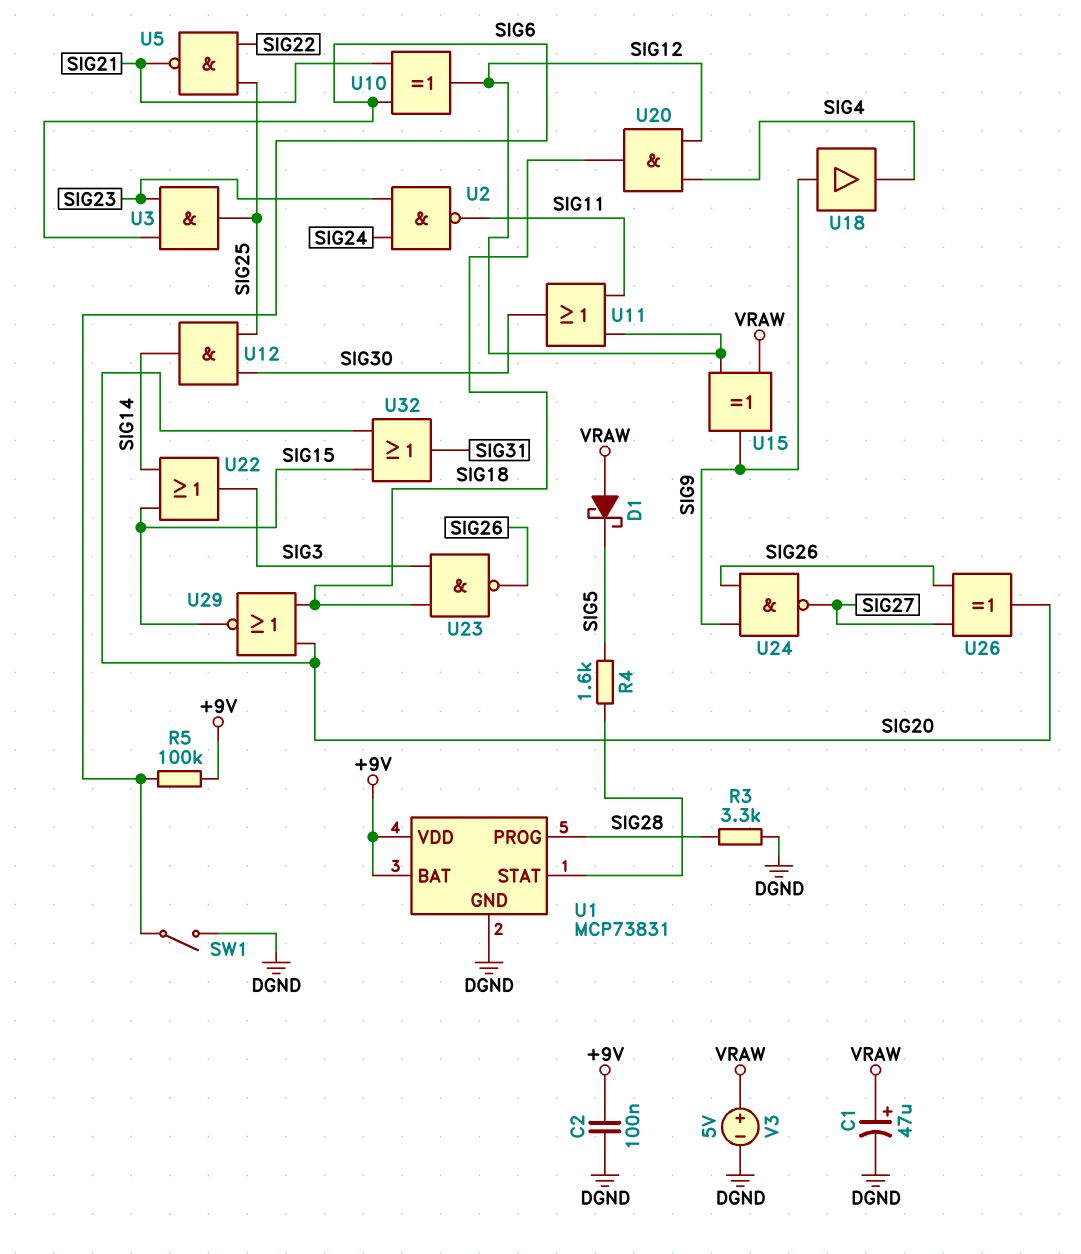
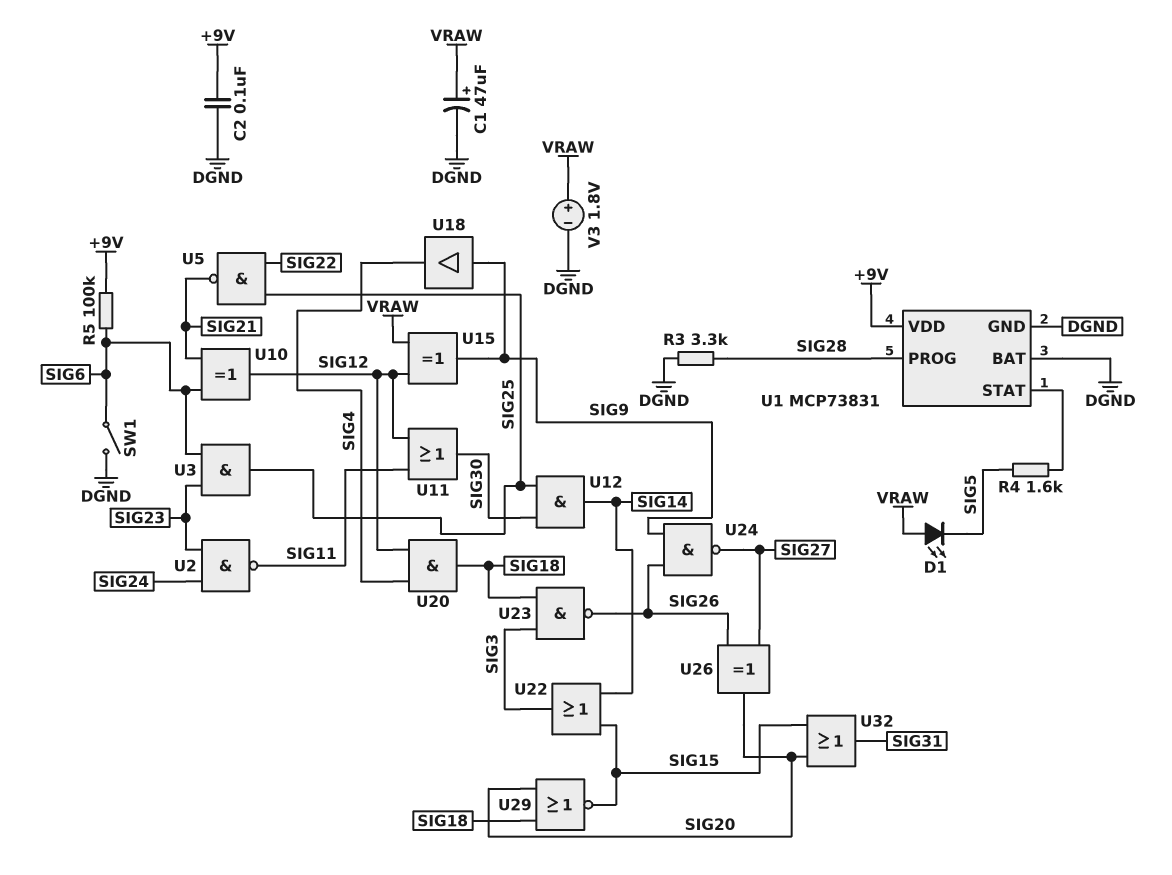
D1: schottky (A VRAW, K SIG5) -> LED (A VRAW, K SIG5)
U1 pin BAT: +9V -> DGND
V3: 5V (plus VRAW, minus DGND) -> 1.8V (plus VRAW, minus DGND)

